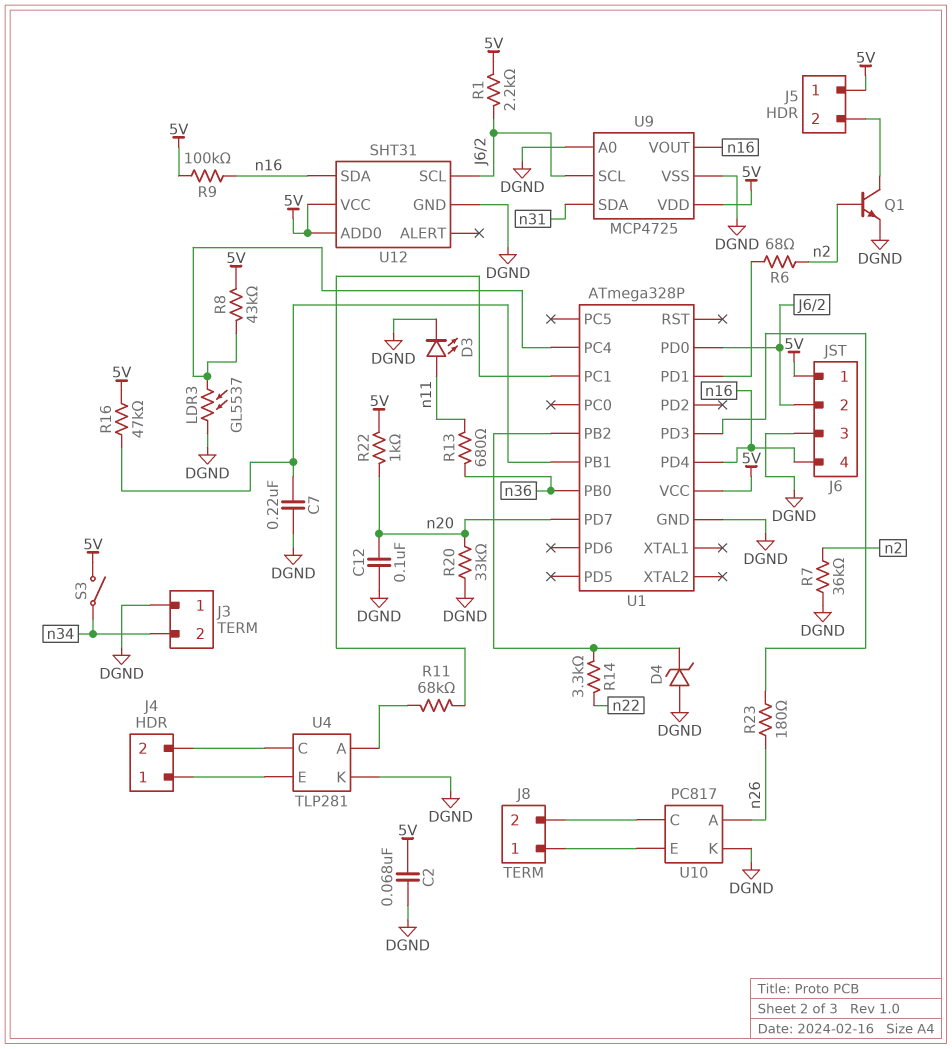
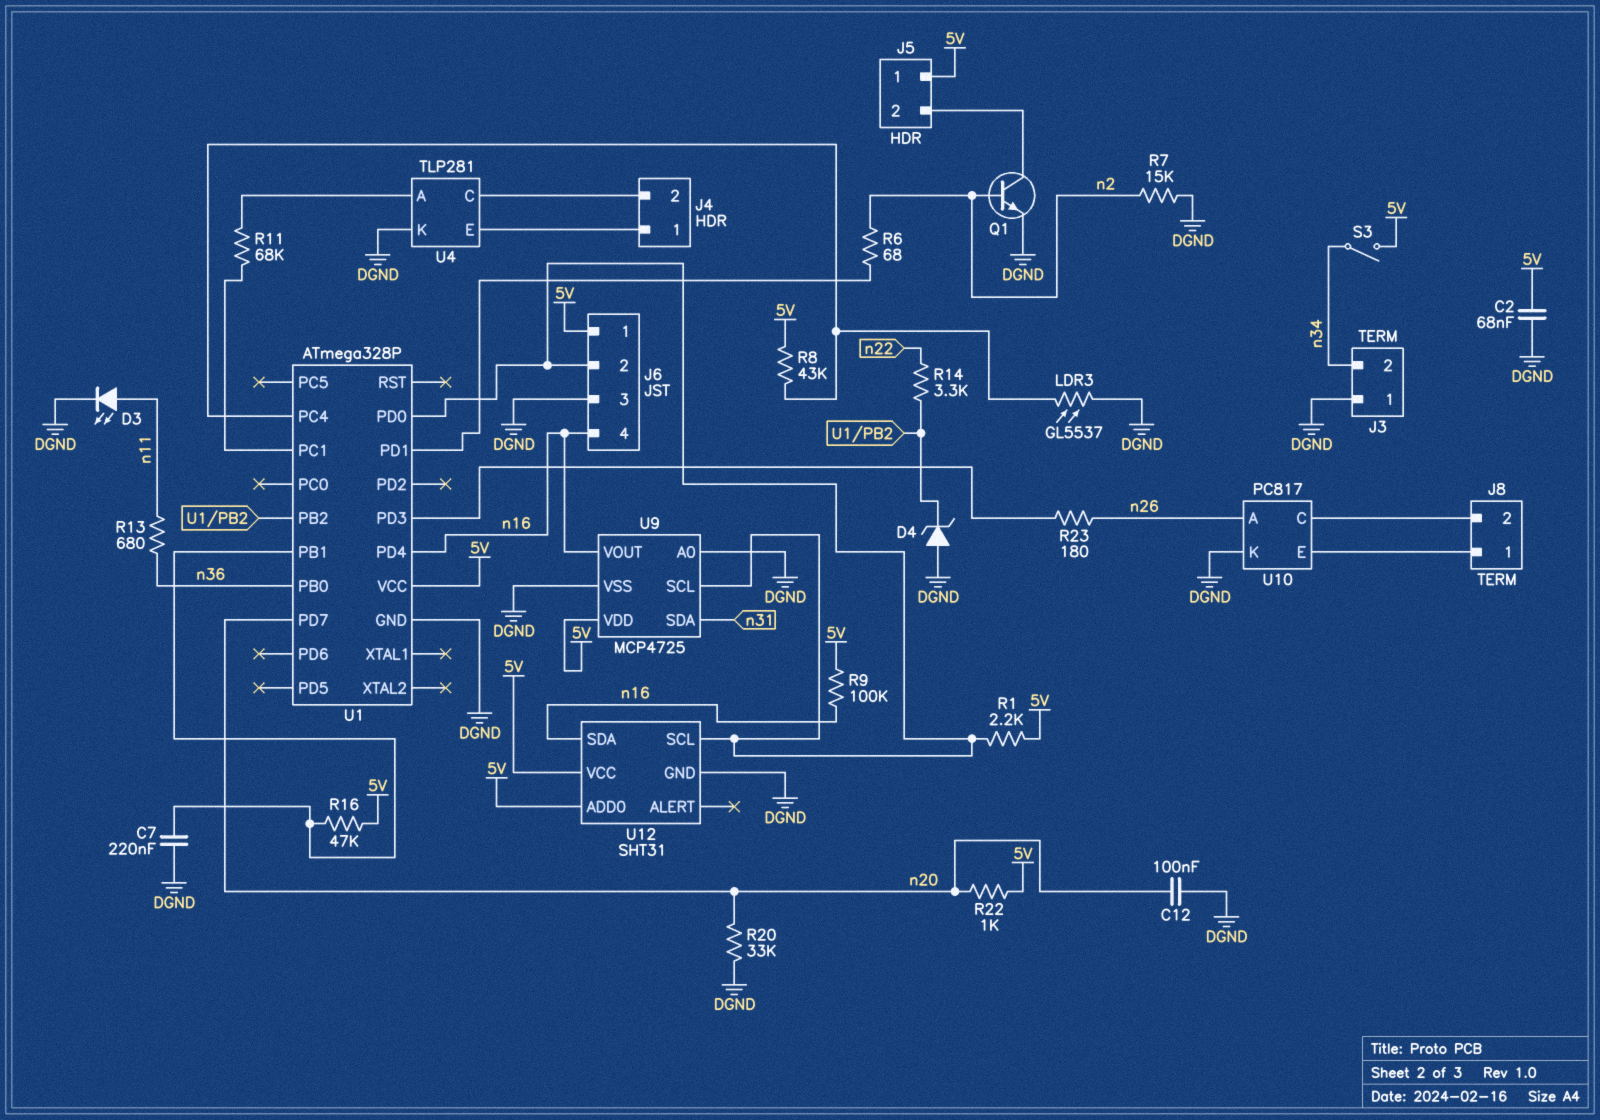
R7: 36k (DGND, n2) -> 15k (DGND, n2)

